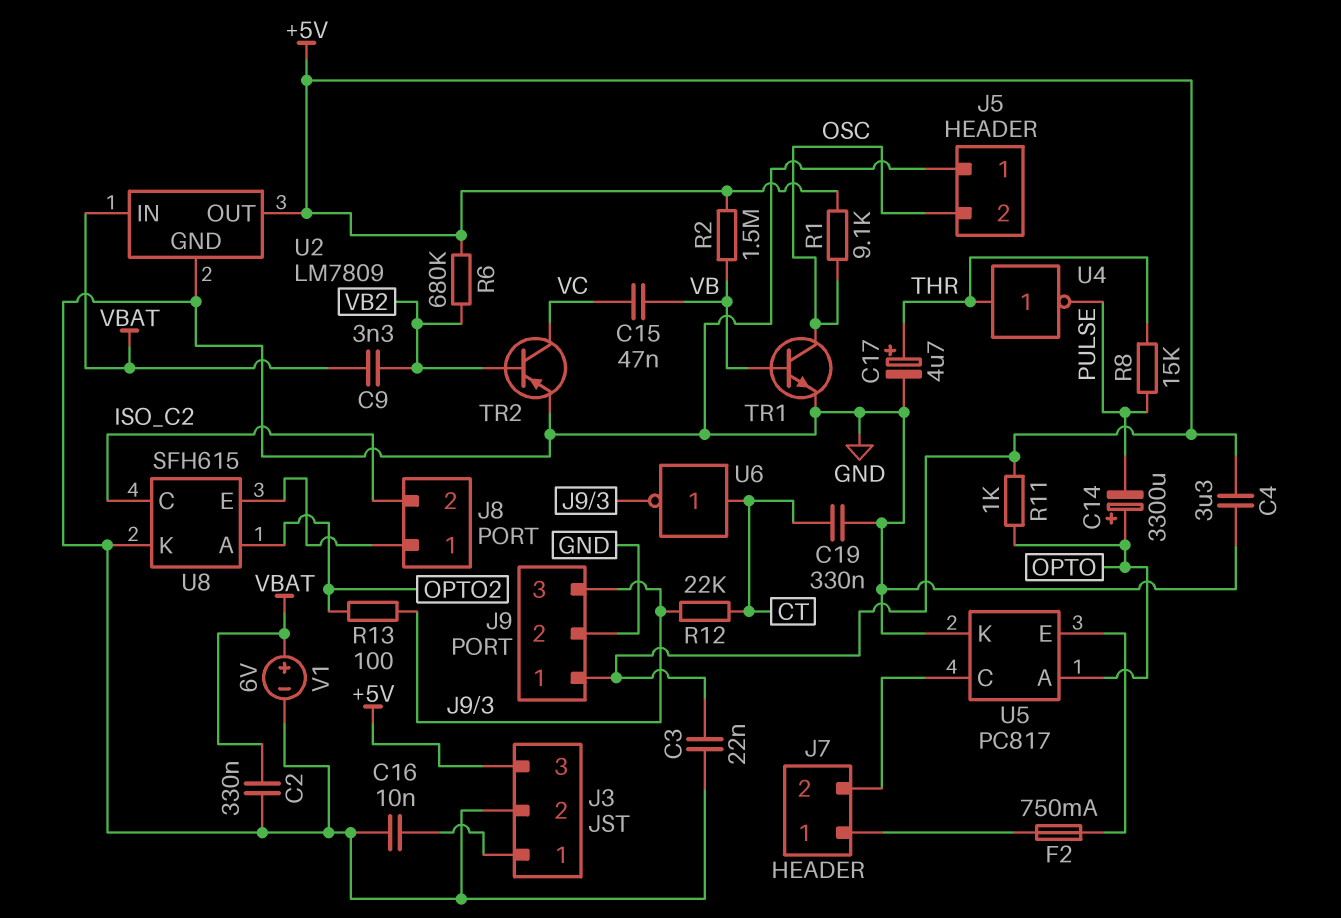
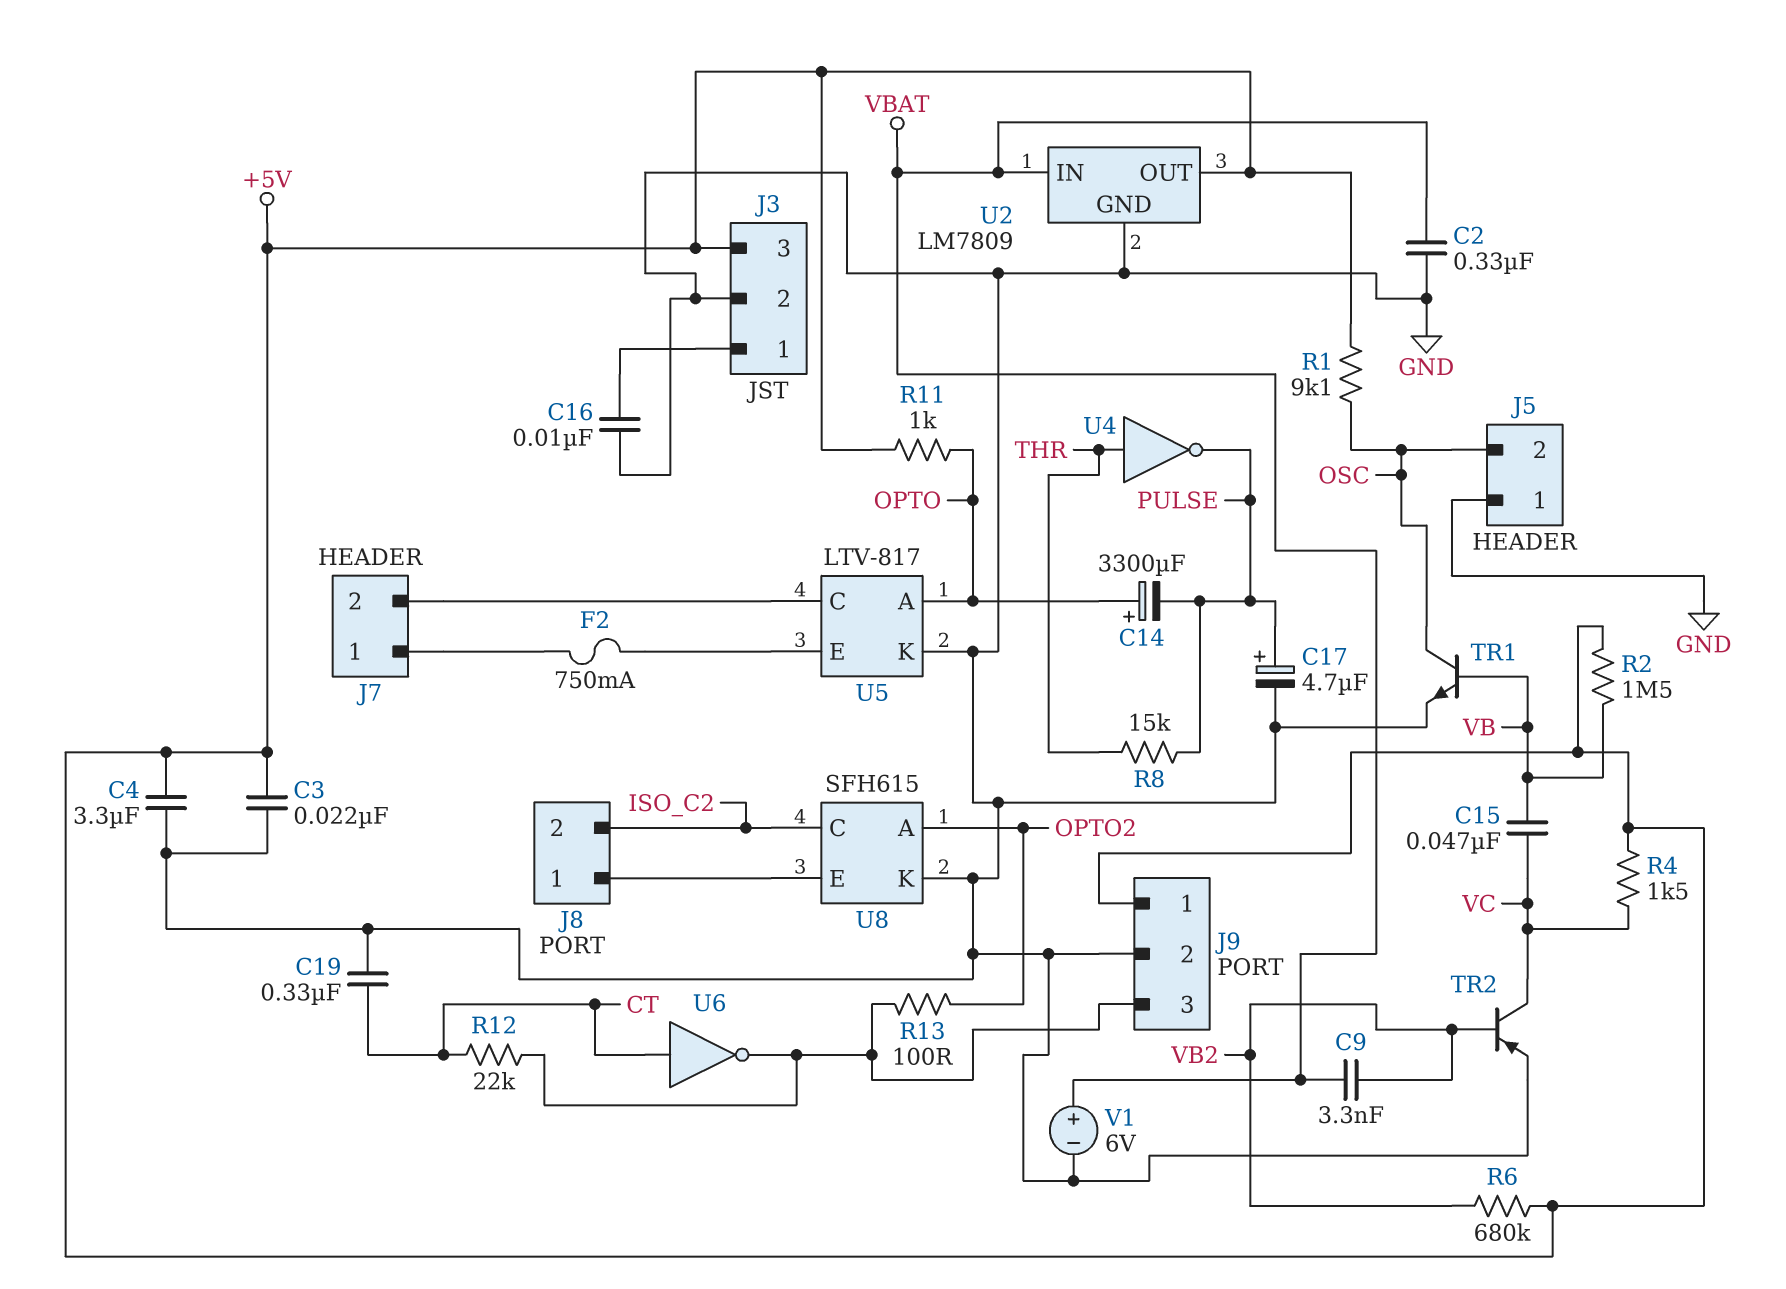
C17: 4.7uF (plus THR, minus GND) -> 4.7uF (plus PULSE, minus GND)
R4: none -> 1.5k (+5V, VC)
U5: PC817 -> LTV-817

